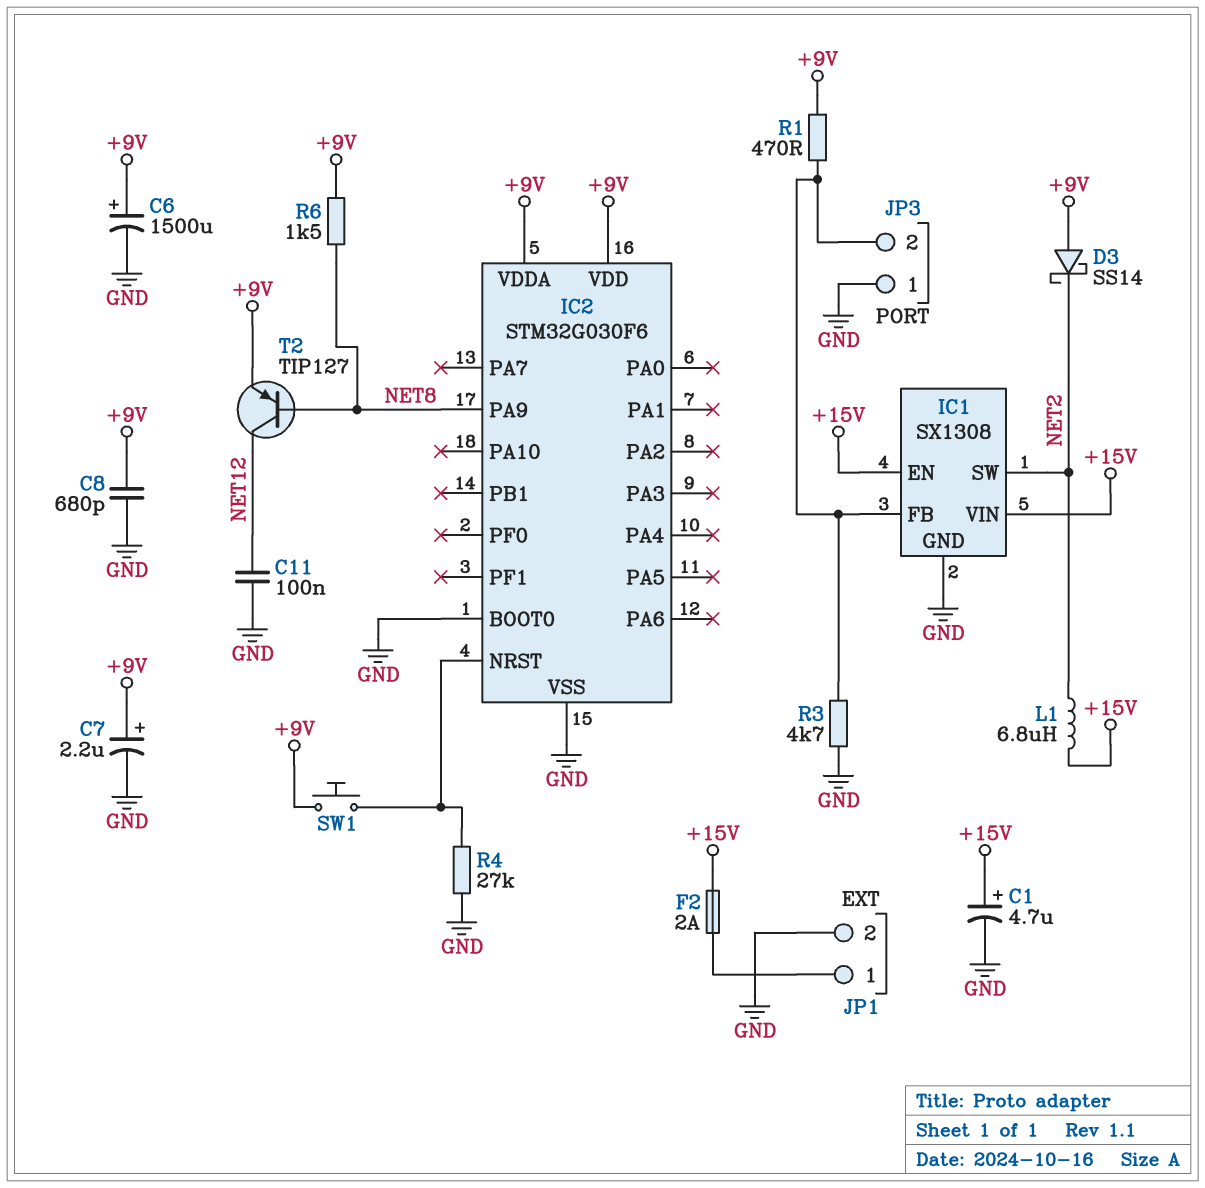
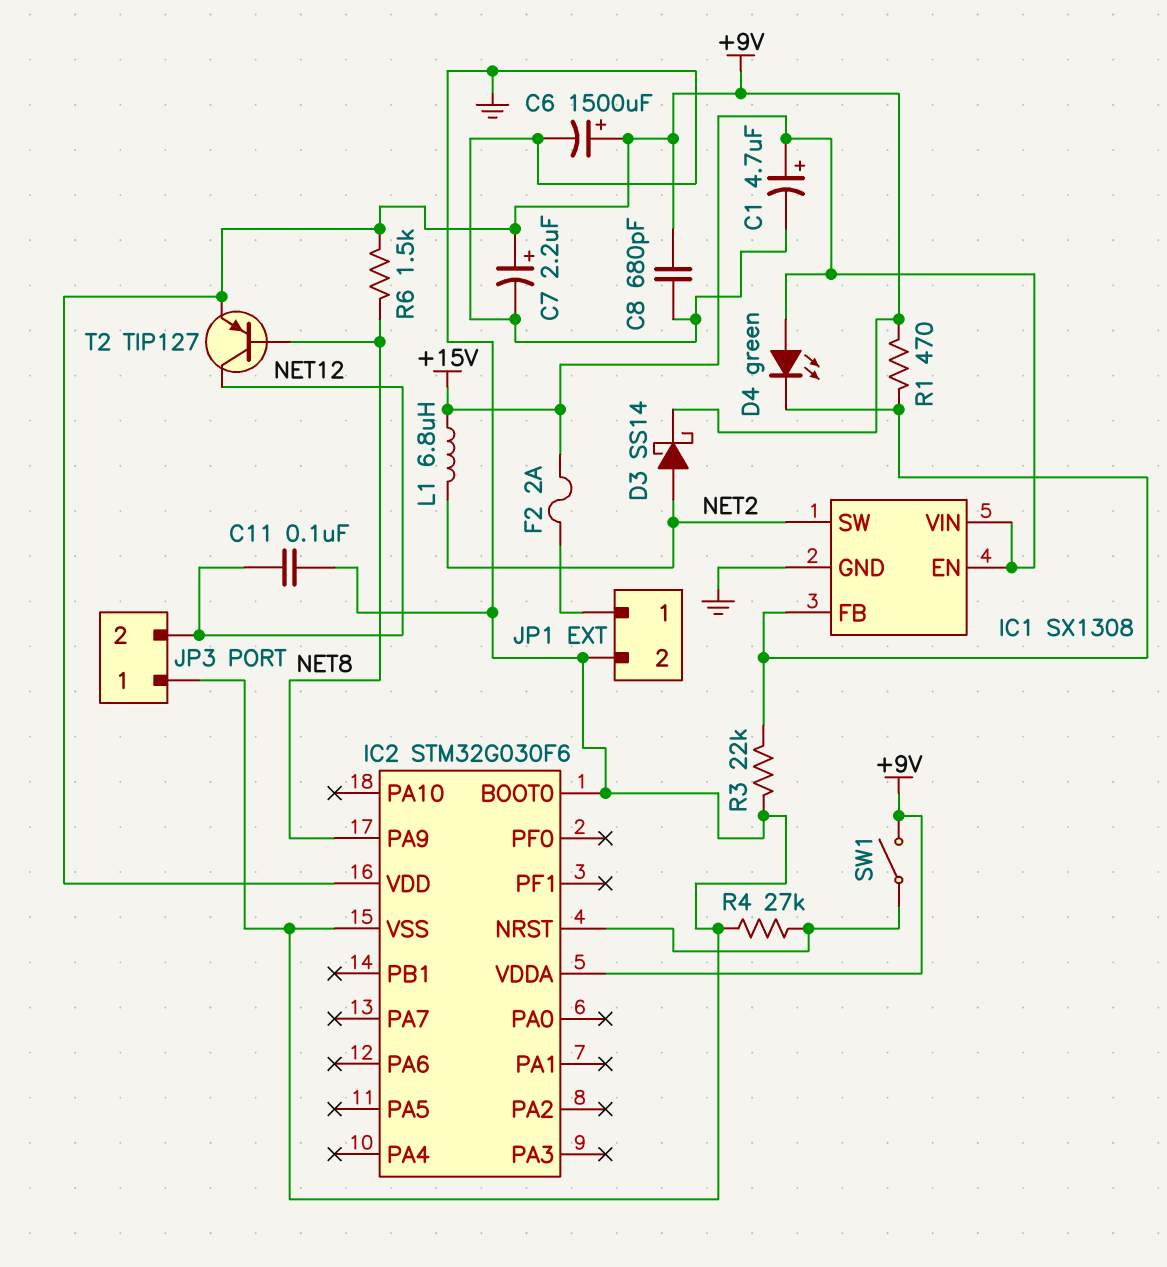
D3: schottky SS14 (A +9V, K NET2) -> schottky SS14 (A NET2, K +9V)
D4: none -> LED green (A +15V, K IC1/FB)
JP3 pin 2: IC1/FB -> NET12
R3: 4.7k (GND, IC1/FB) -> 22k (GND, IC1/FB)
SW1: button (+9V, IC2/NRST) -> switch (+9V, IC2/NRST)

